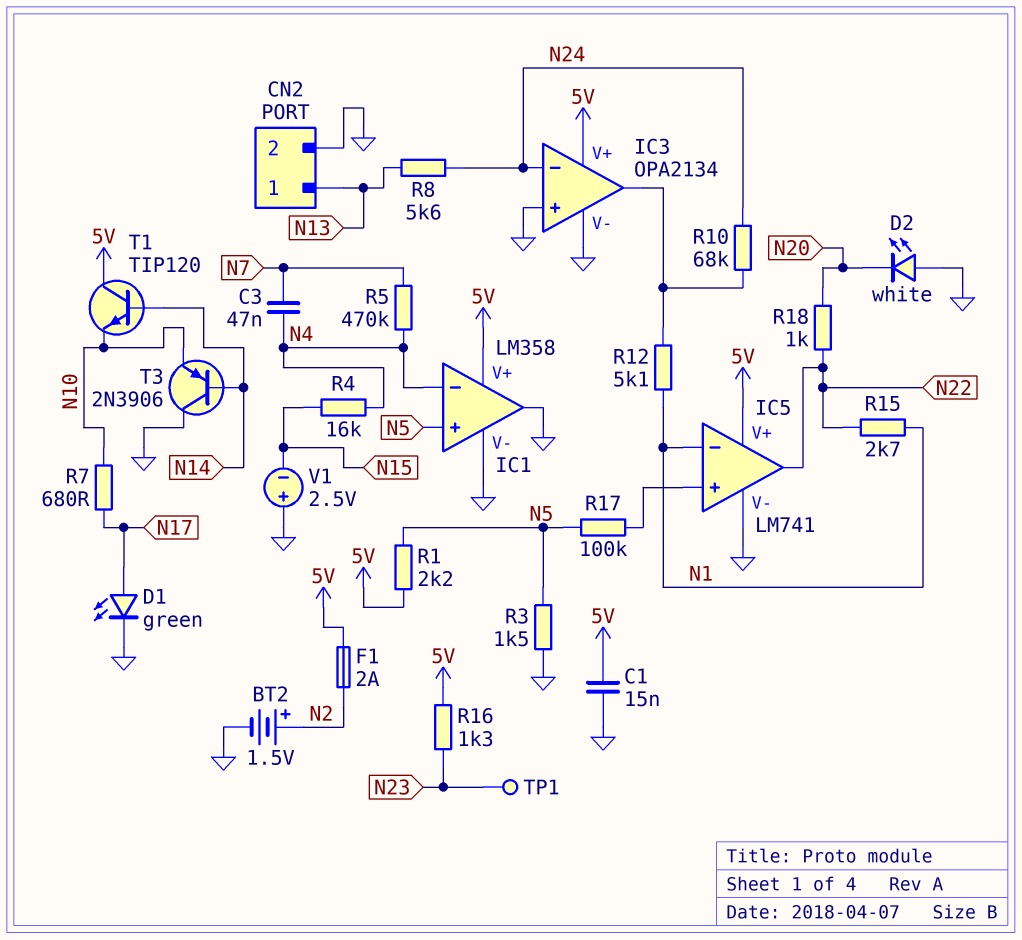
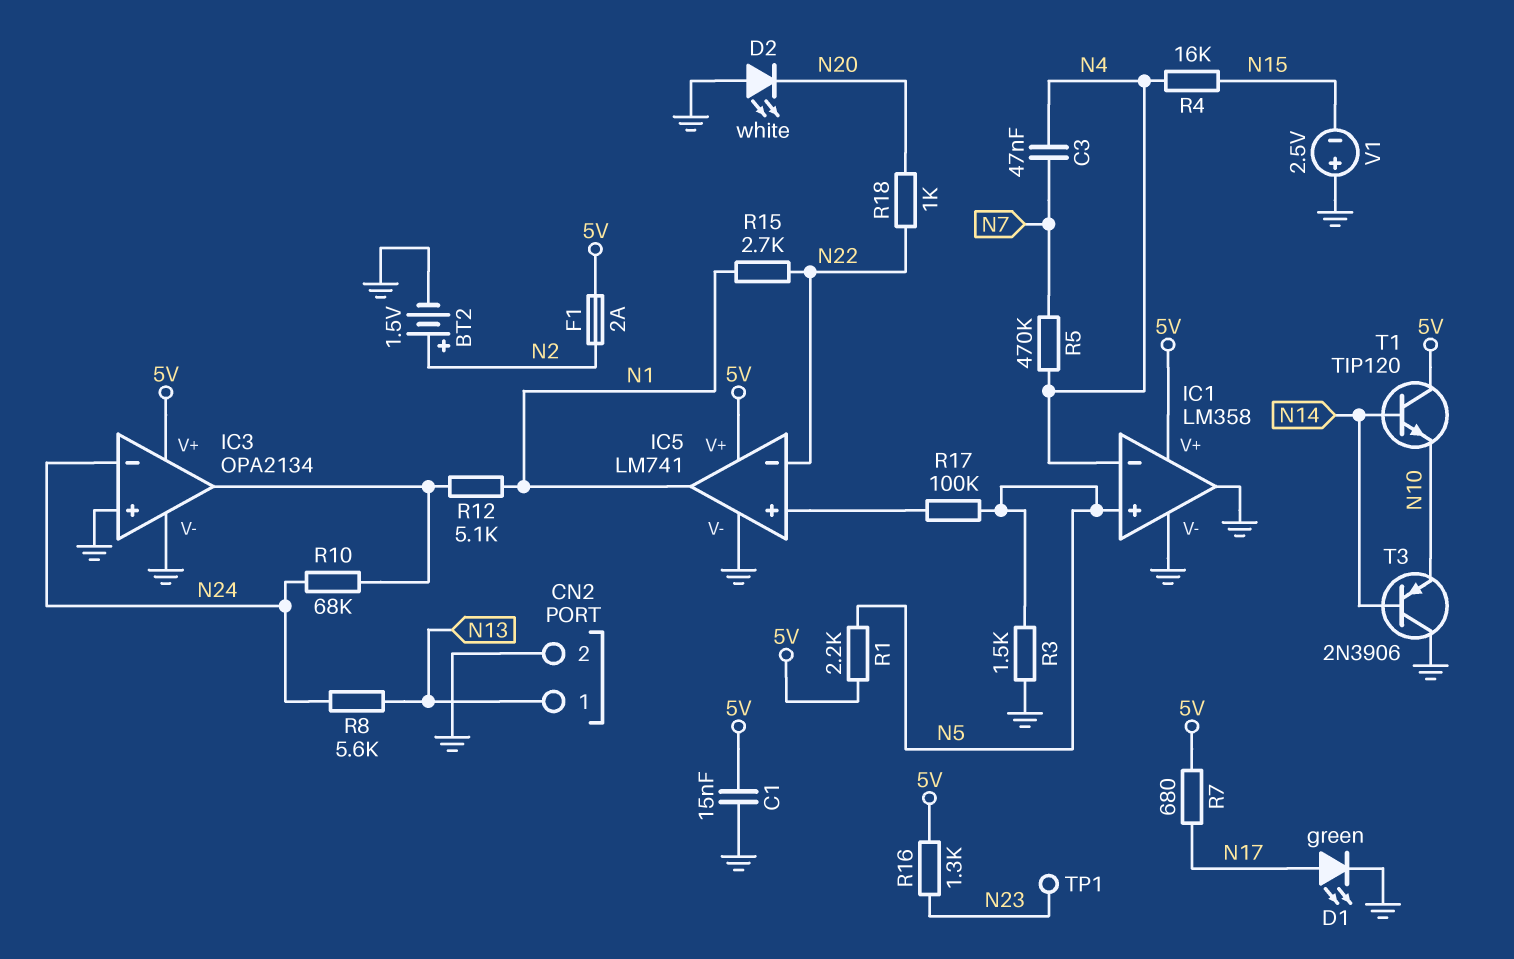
IC5 pin in-: N1 -> N22
IC5 pin out: N22 -> N1
R7: 680 (N10, N17) -> 680 (5V, N17)

